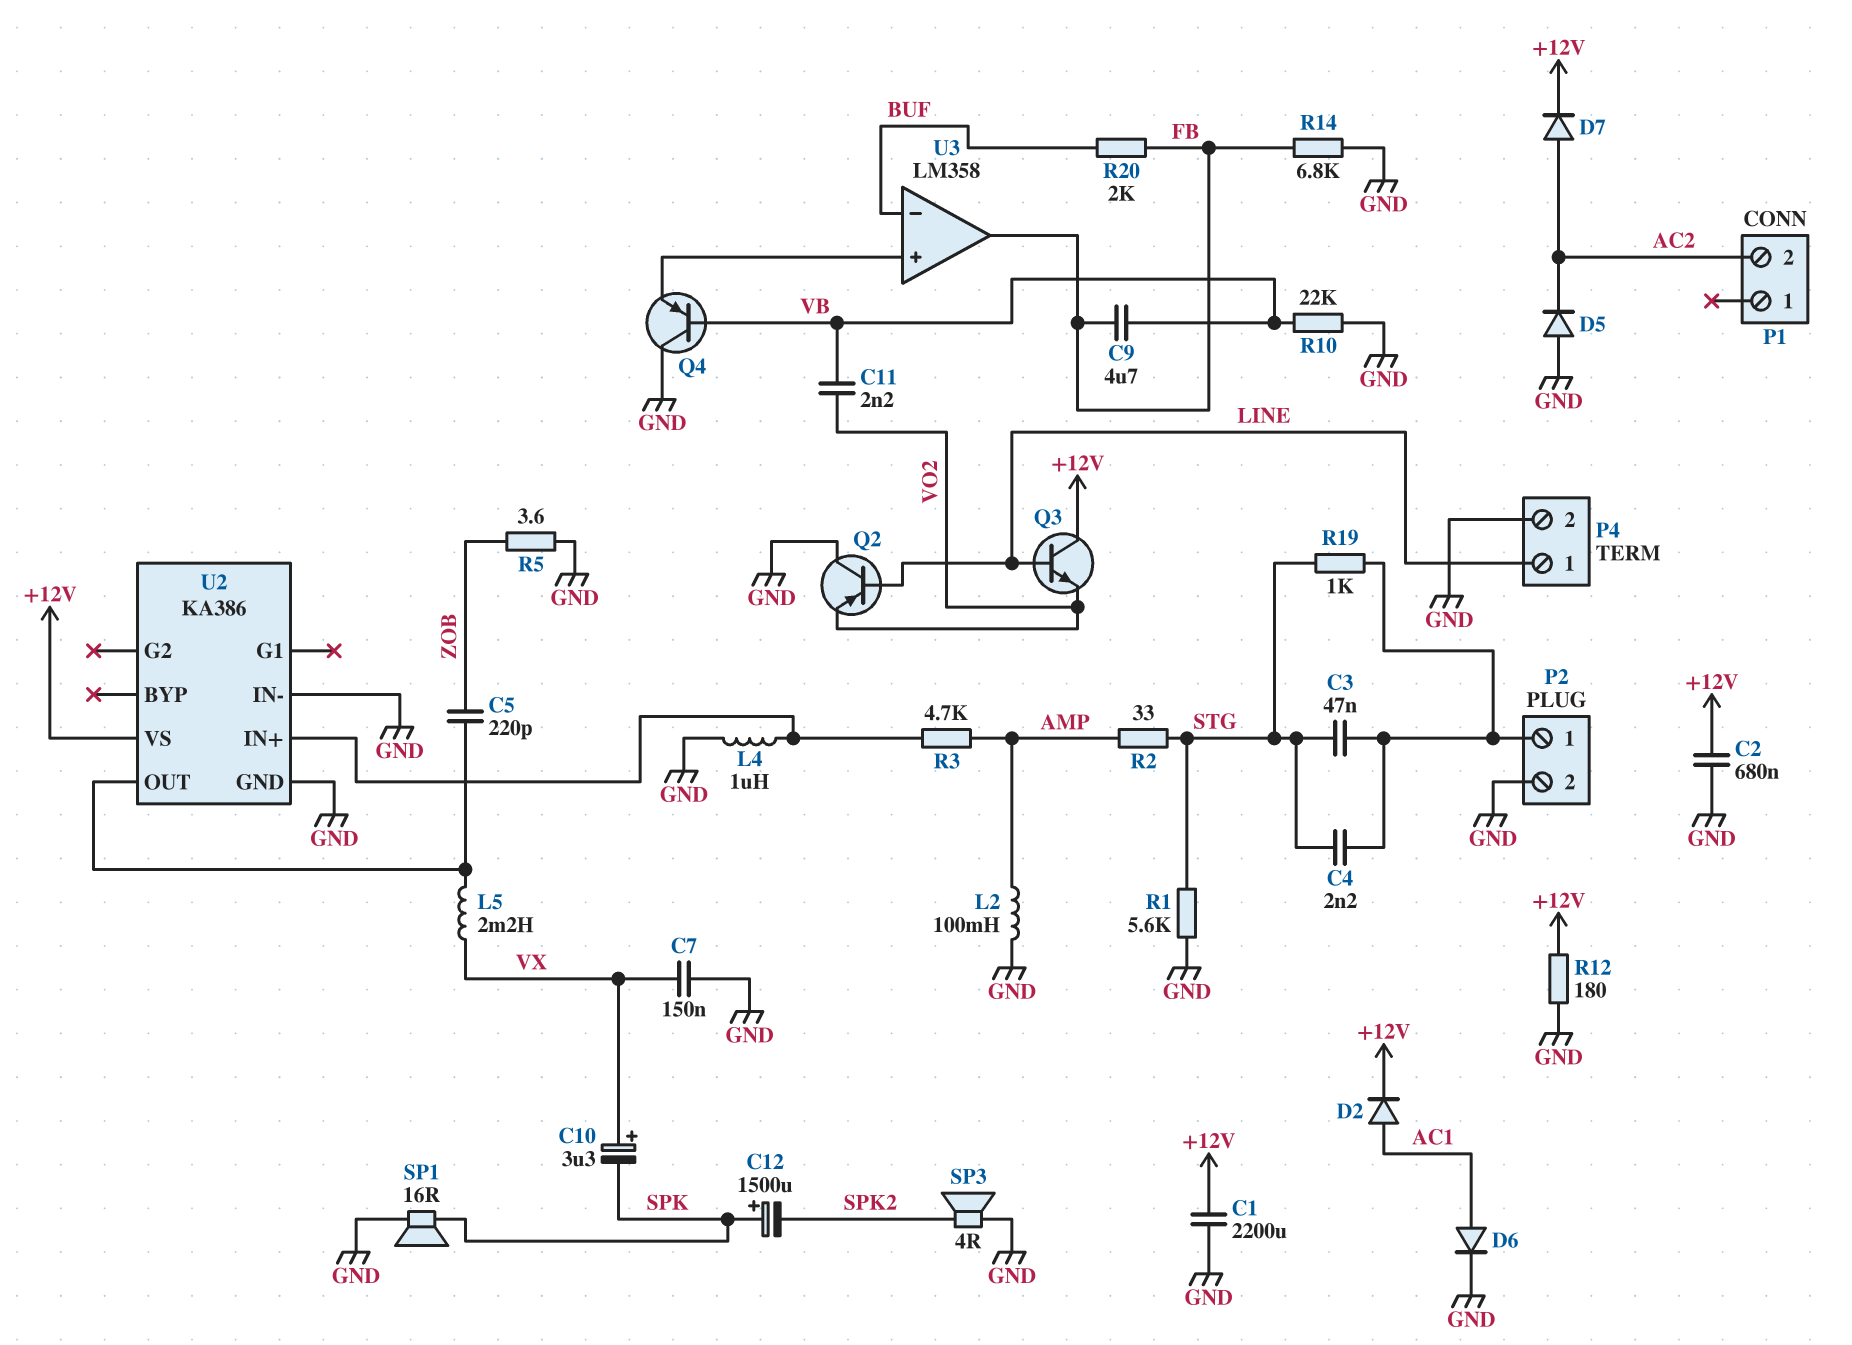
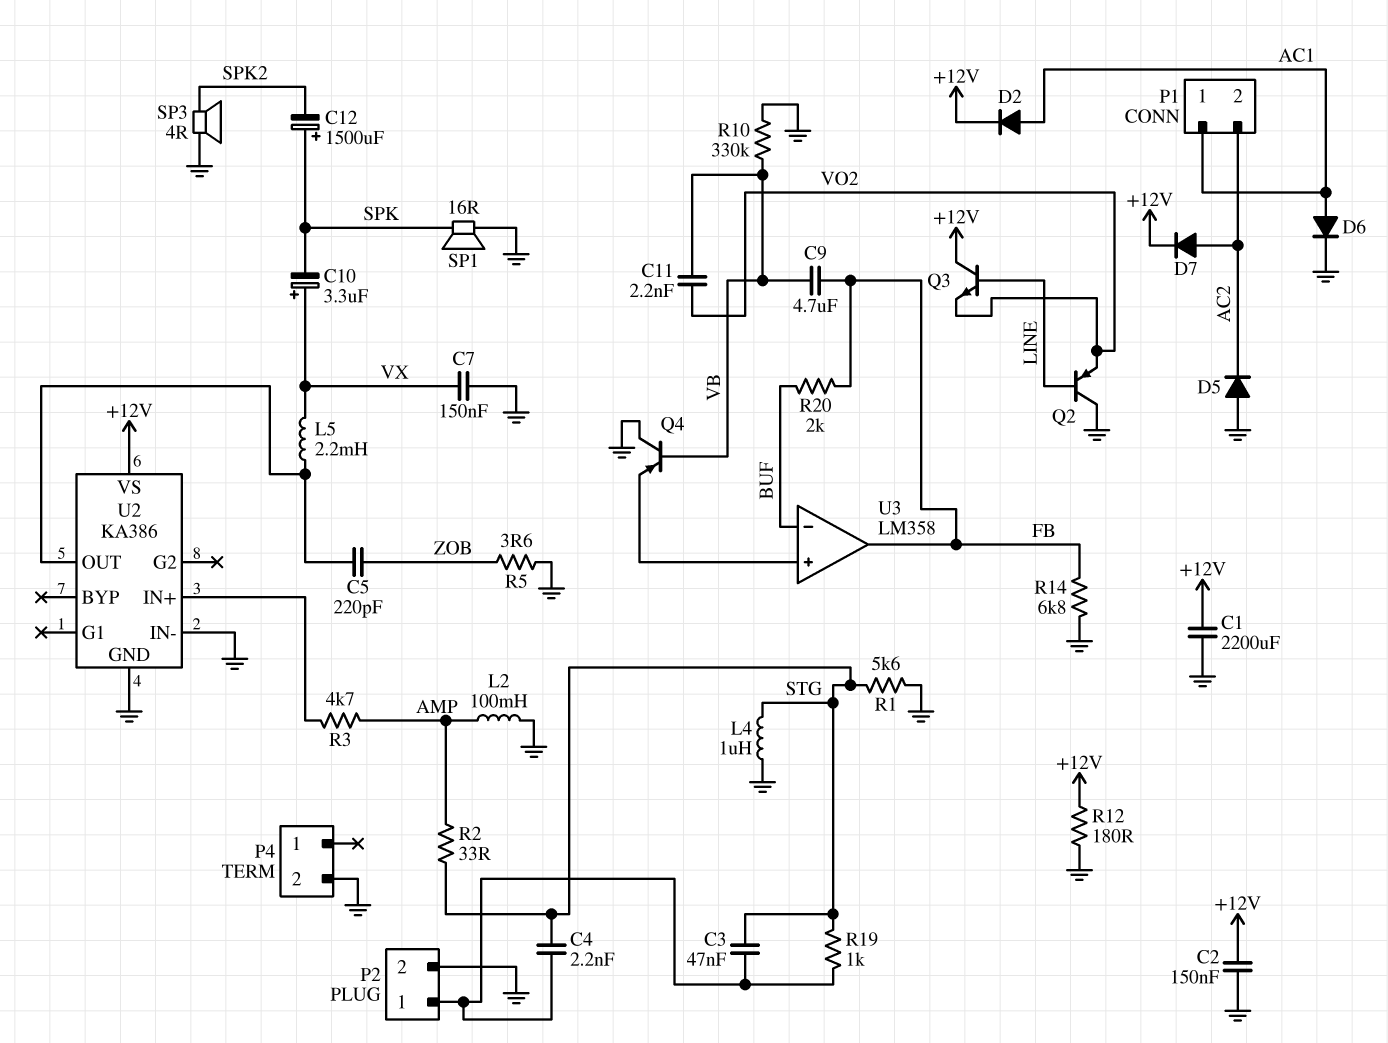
C2: 680nF (+12V, GND) -> 150nF (+12V, GND)
L4: 1uH (GND, U2/IN+) -> 1uH (GND, STG)
P1 pin 1: none -> AC1
P4 pin 1: LINE -> none
R10: 22k (GND, VB) -> 330k (GND, VB)

